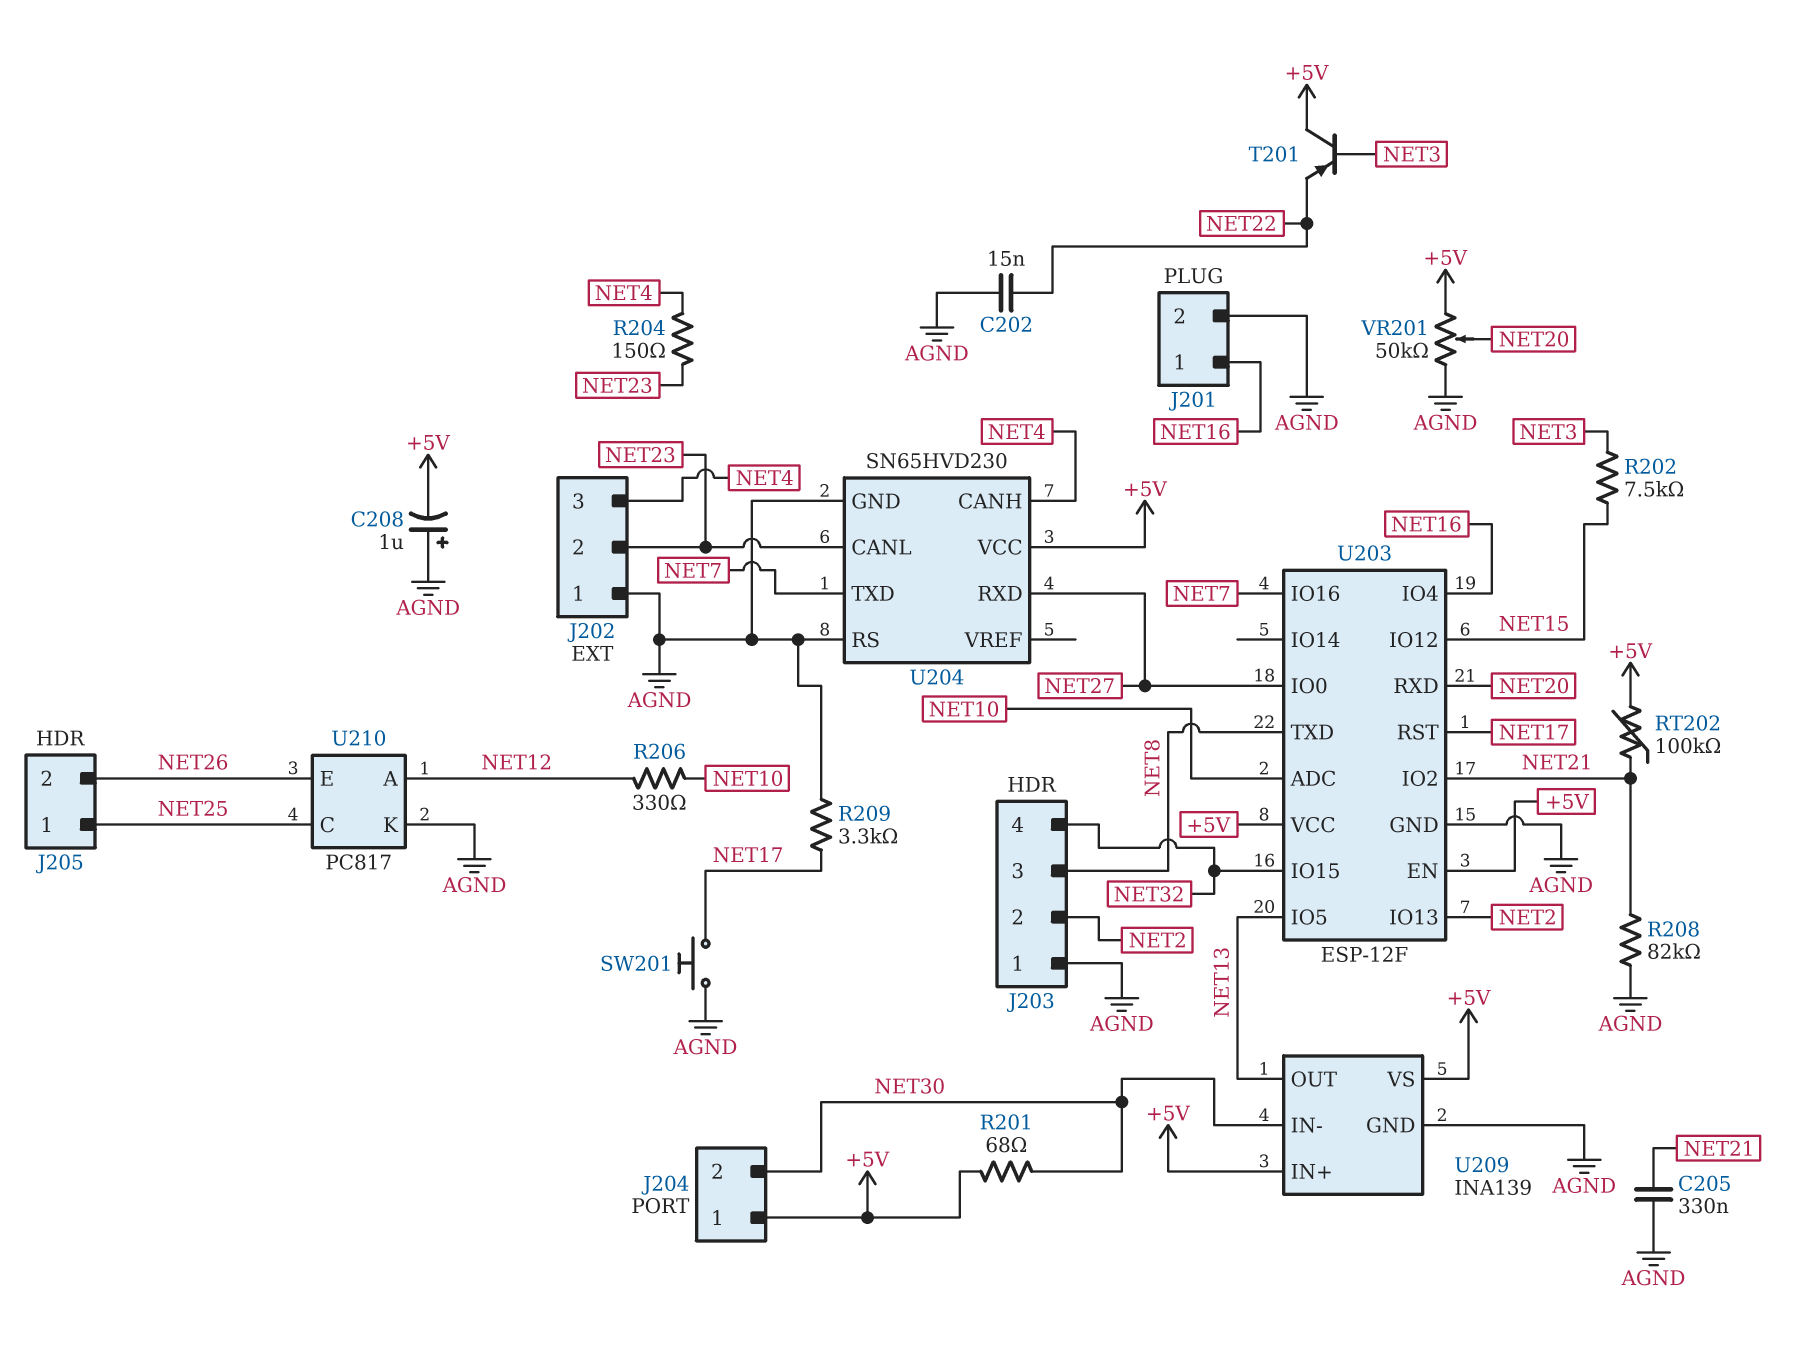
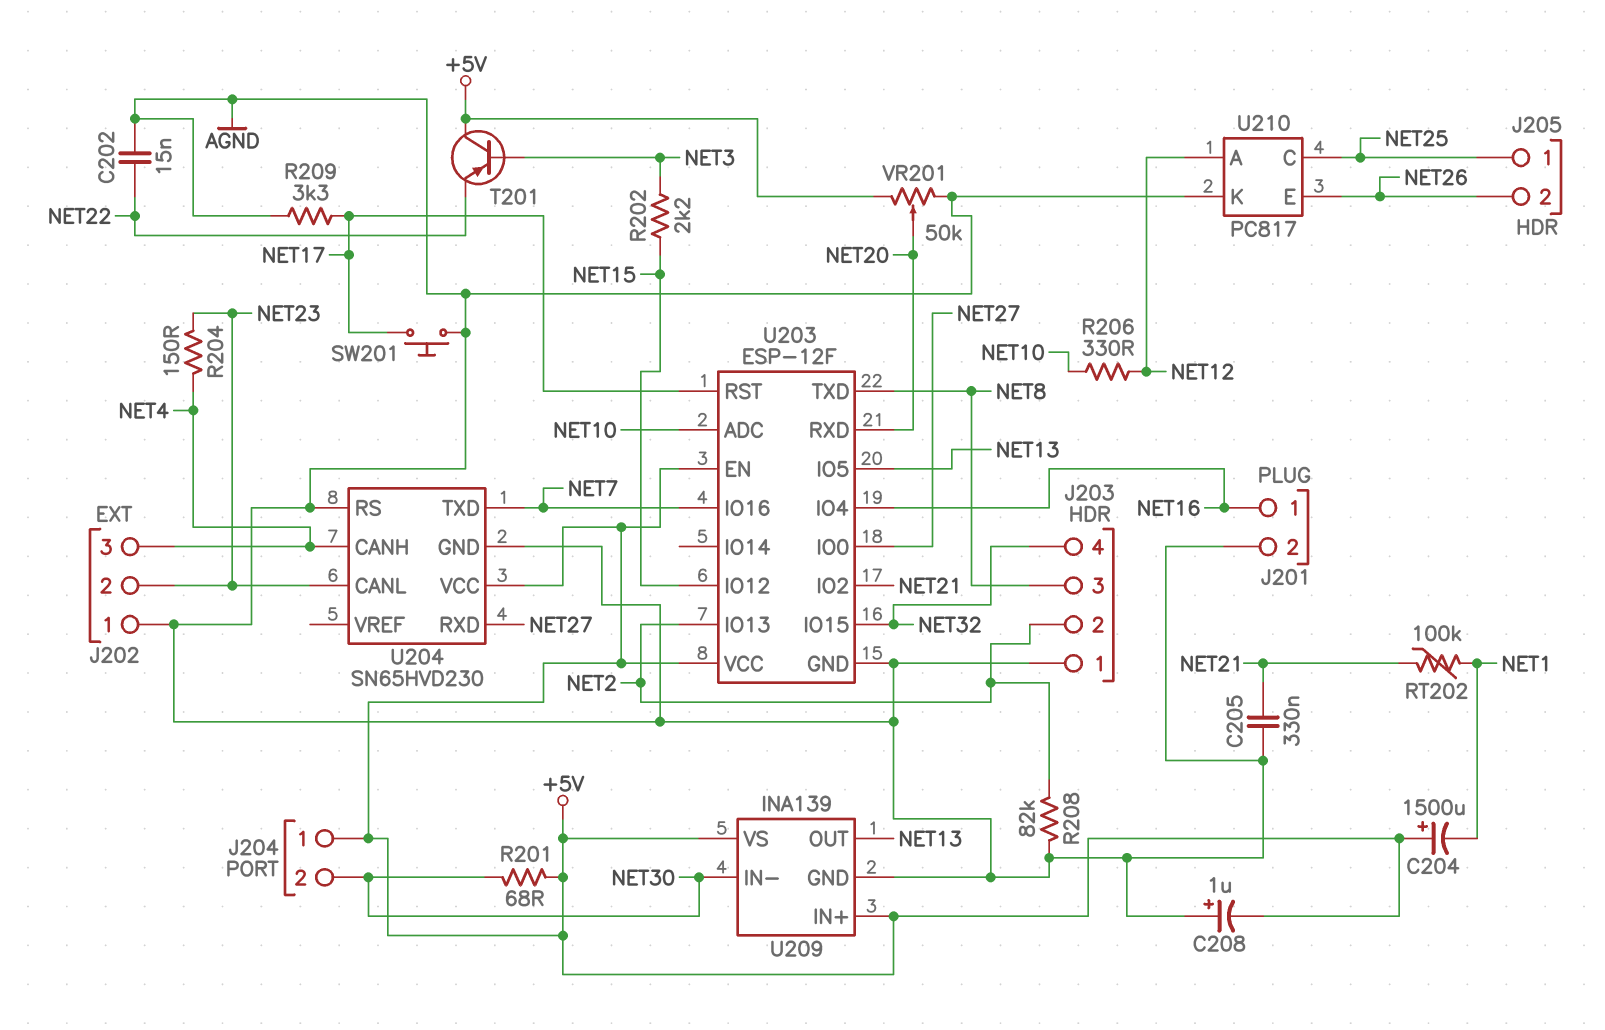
C204: none -> 1500uF (plus +5V, minus NET1)
R202: 7.5k (NET3, NET15) -> 2.2k (NET3, NET15)
R208: 82k (AGND, NET21) -> 82k (AGND, NET2)
RT202: 100k (+5V, NET21) -> 100k (NET1, NET21)

